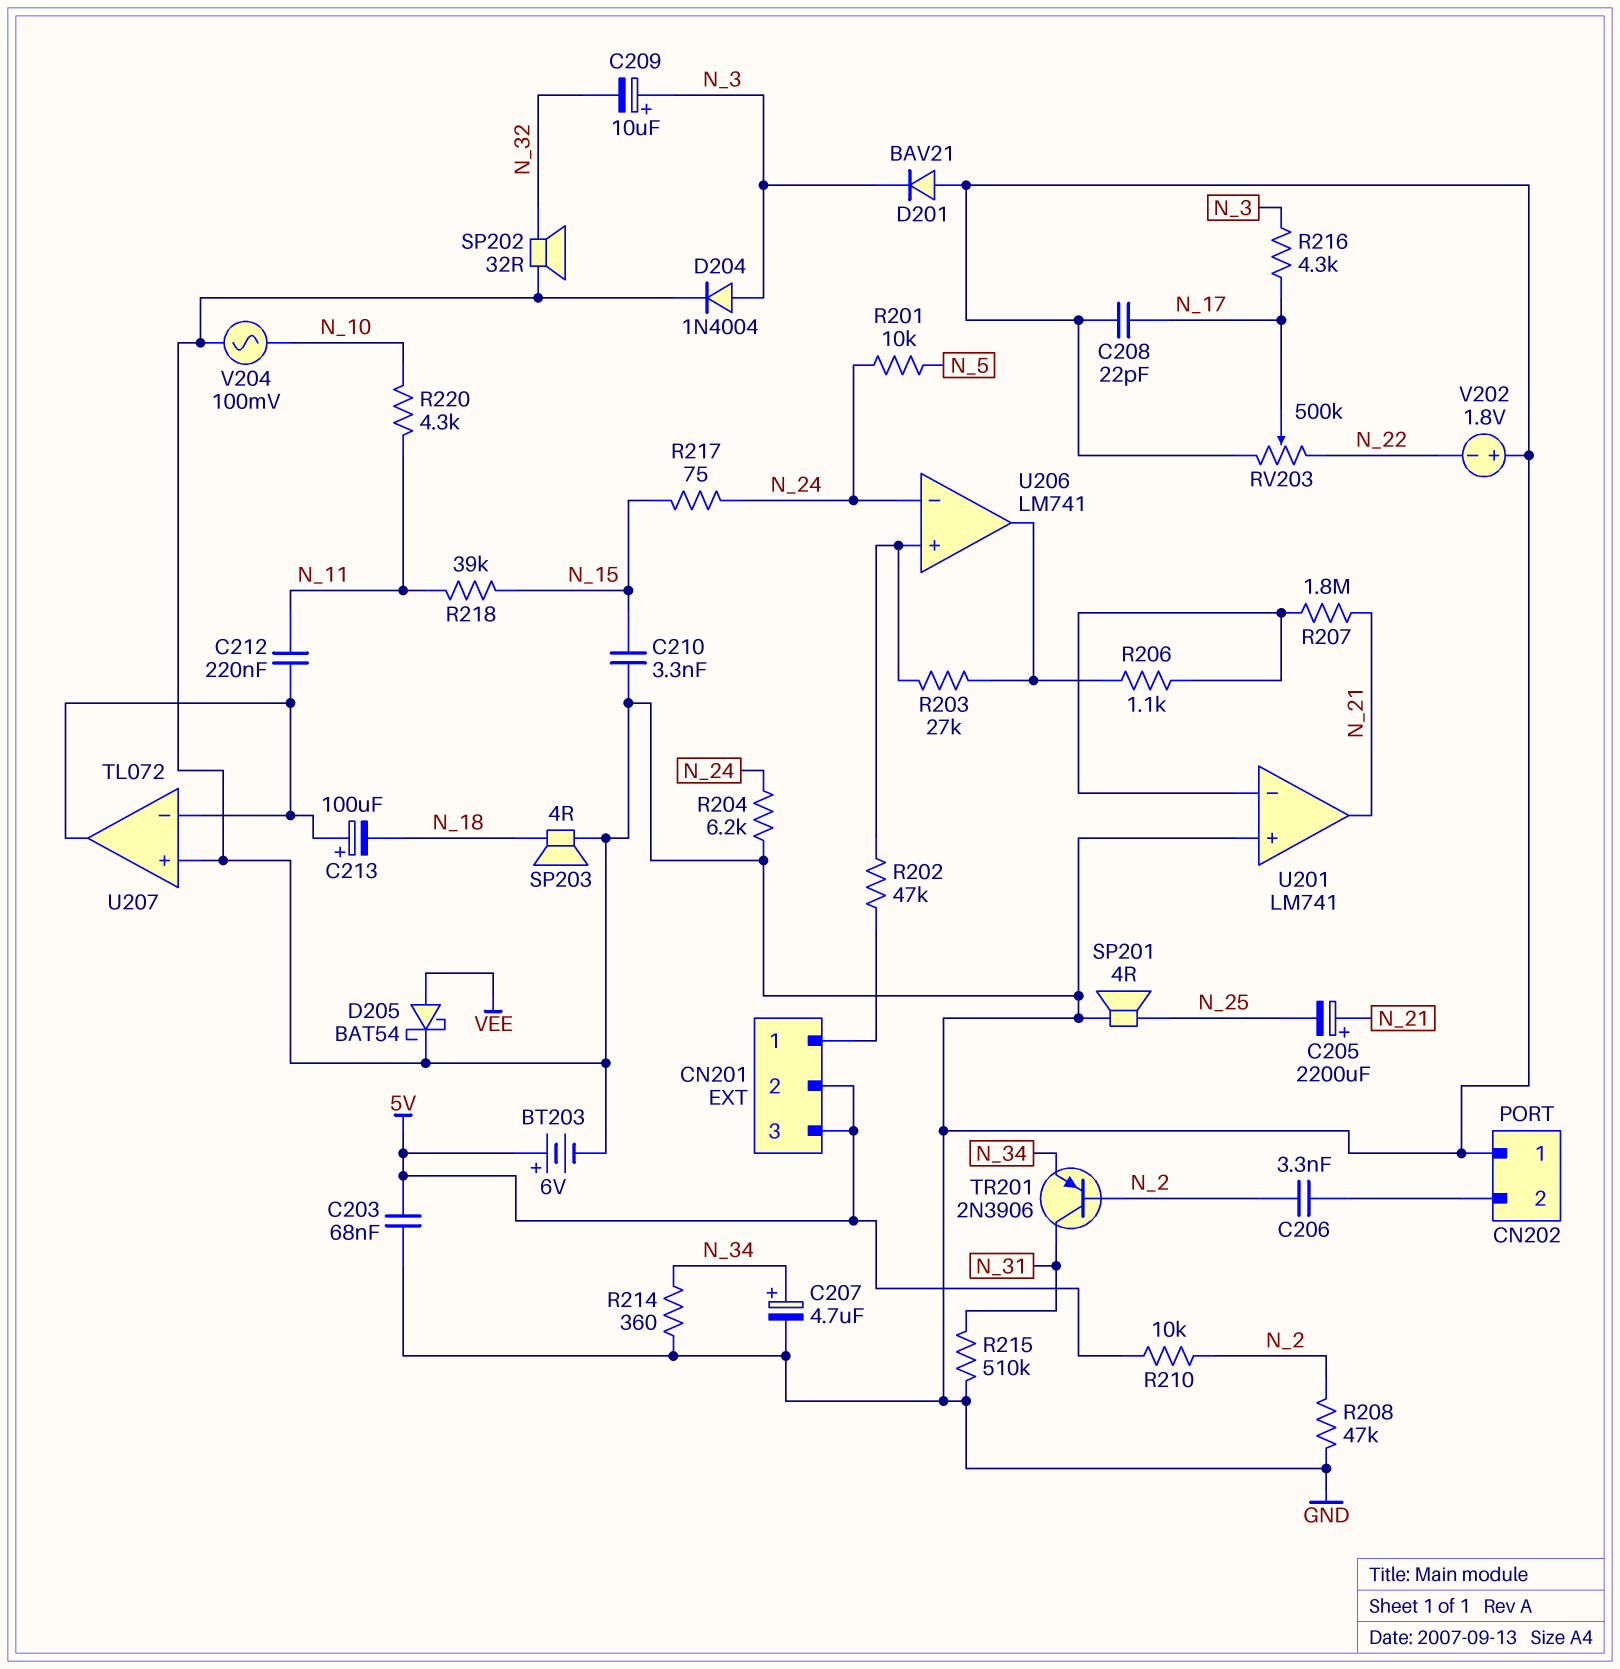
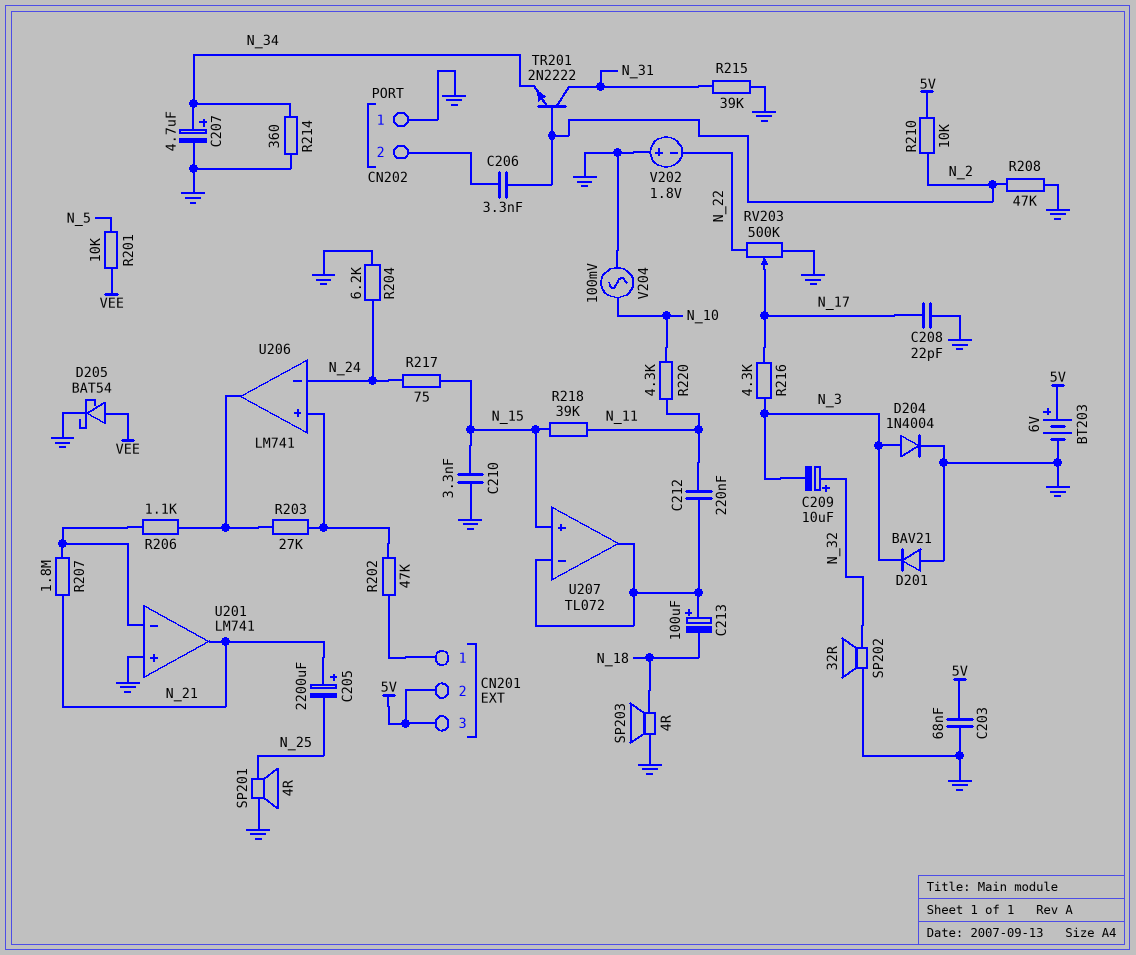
C209: 10uF (plus N_3, minus N_32) -> 10uF (plus N_32, minus N_3)
R201: 10k (N_5, N_24) -> 10k (N_5, VEE)
R215: 510k (GND, N_31) -> 39k (GND, N_31)
TR201: PNP 2N3906 (B N_2, C N_31, E N_34) -> NPN 2N2222 (B N_2, C N_31, E N_34)
U207 pin in+: GND -> N_15

